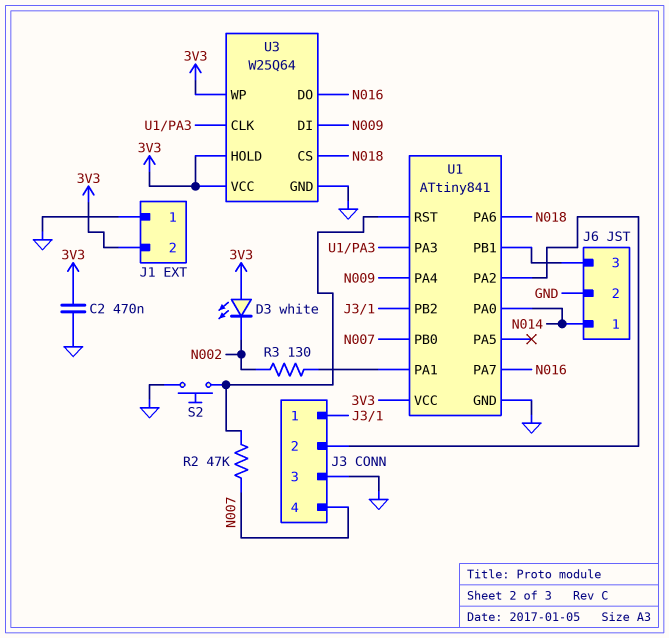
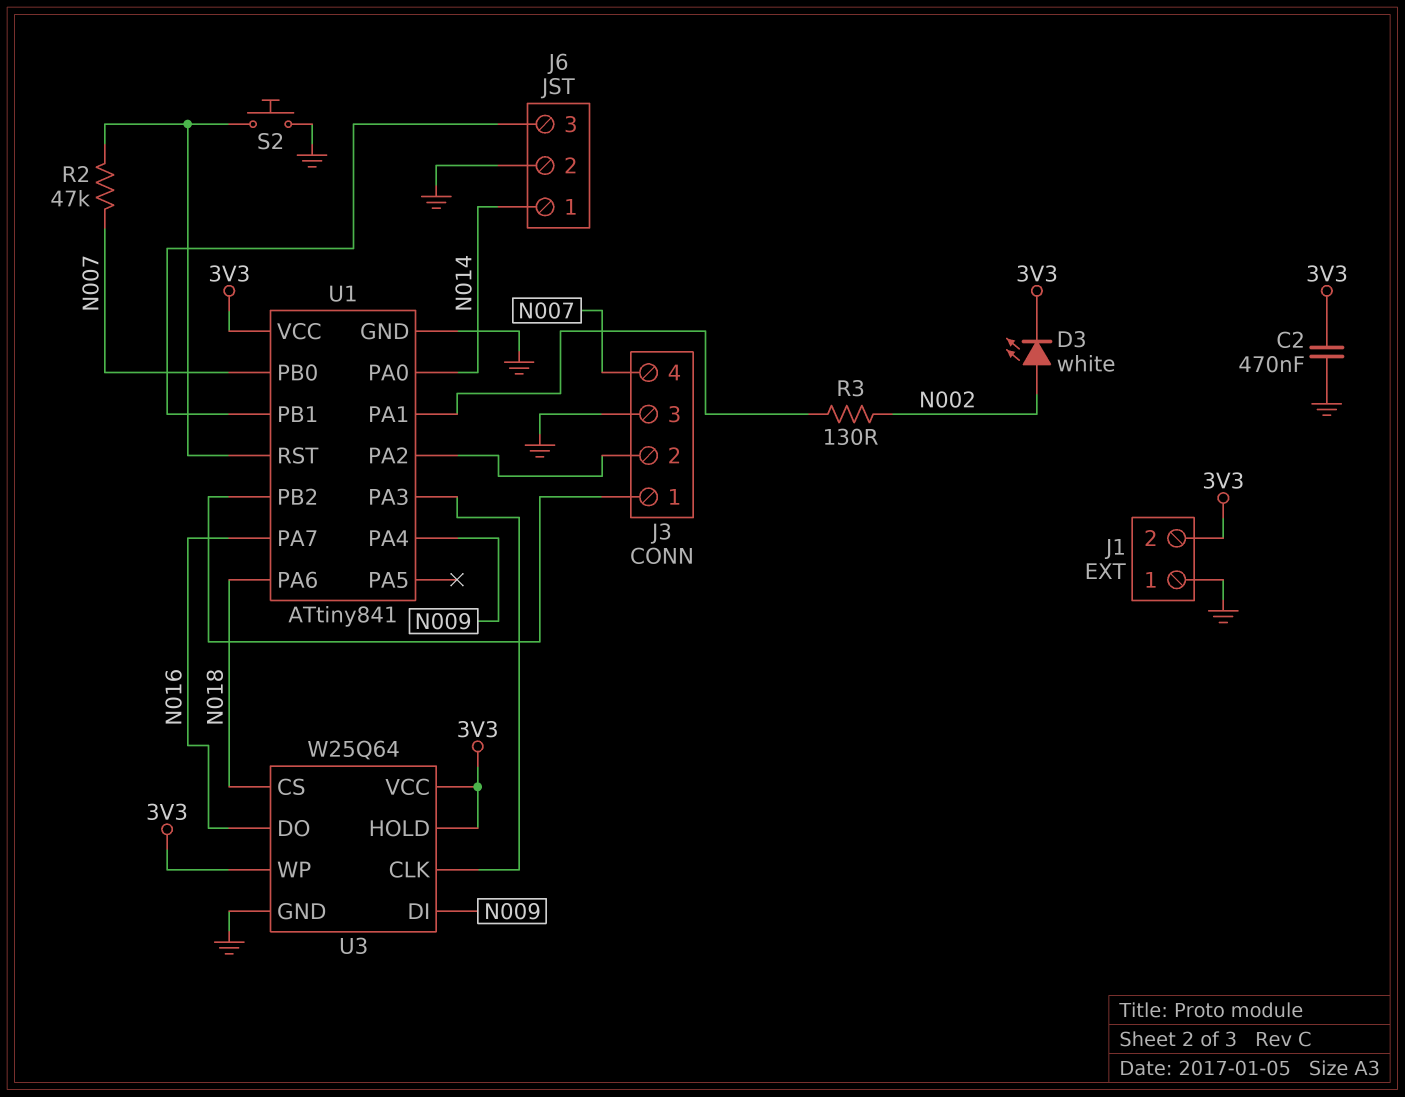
D3: LED white (A 3V3, K N002) -> LED white (A N002, K 3V3)

